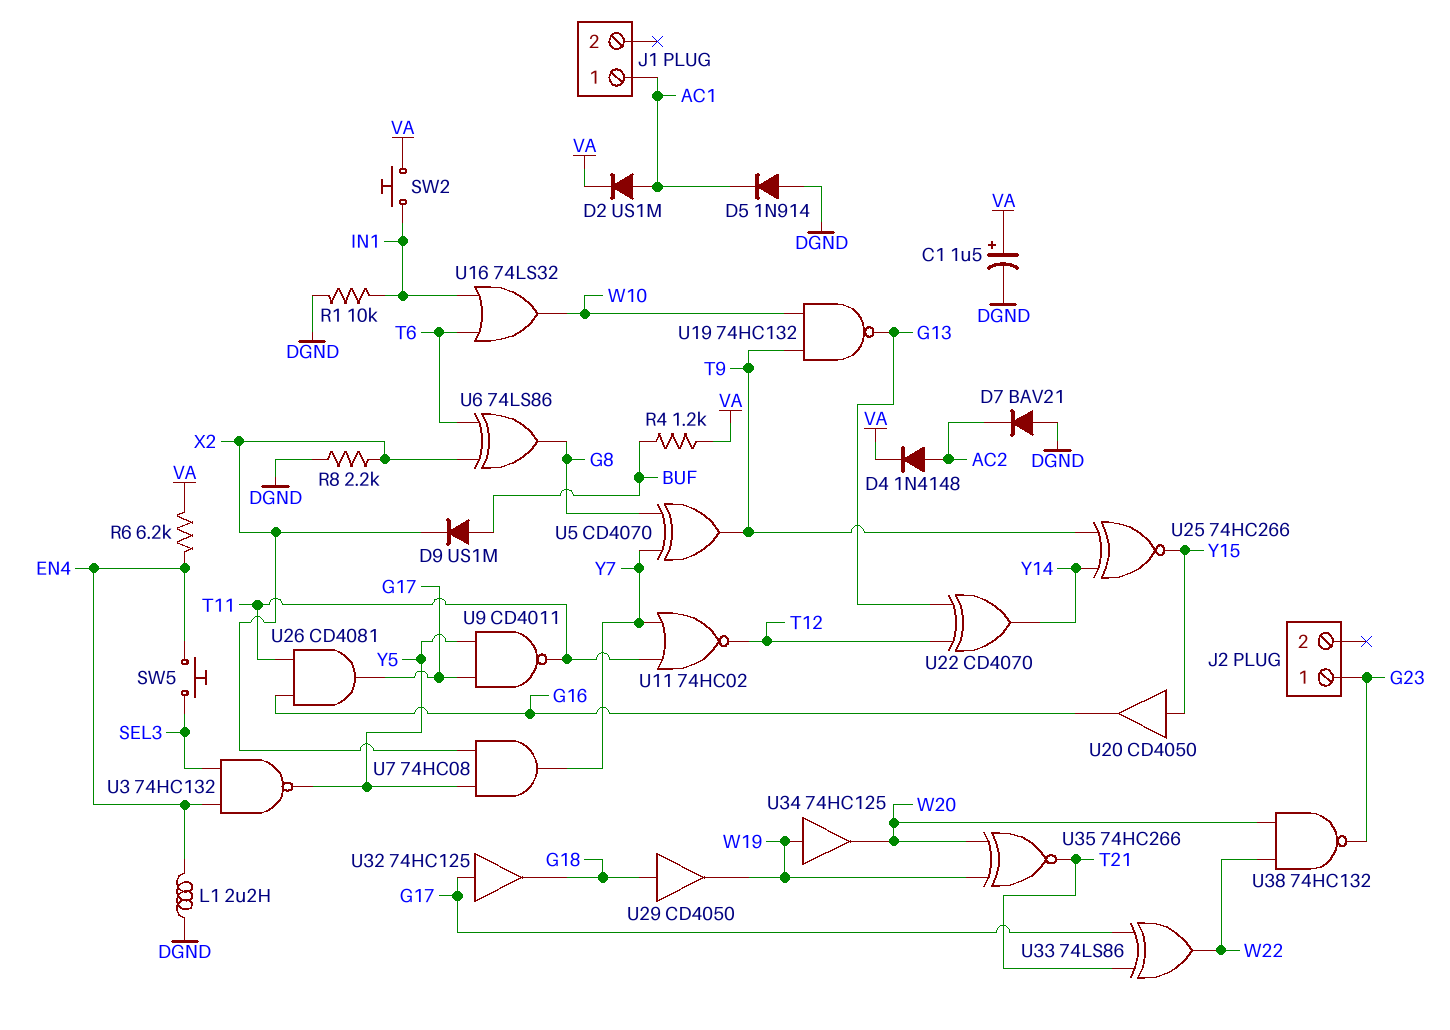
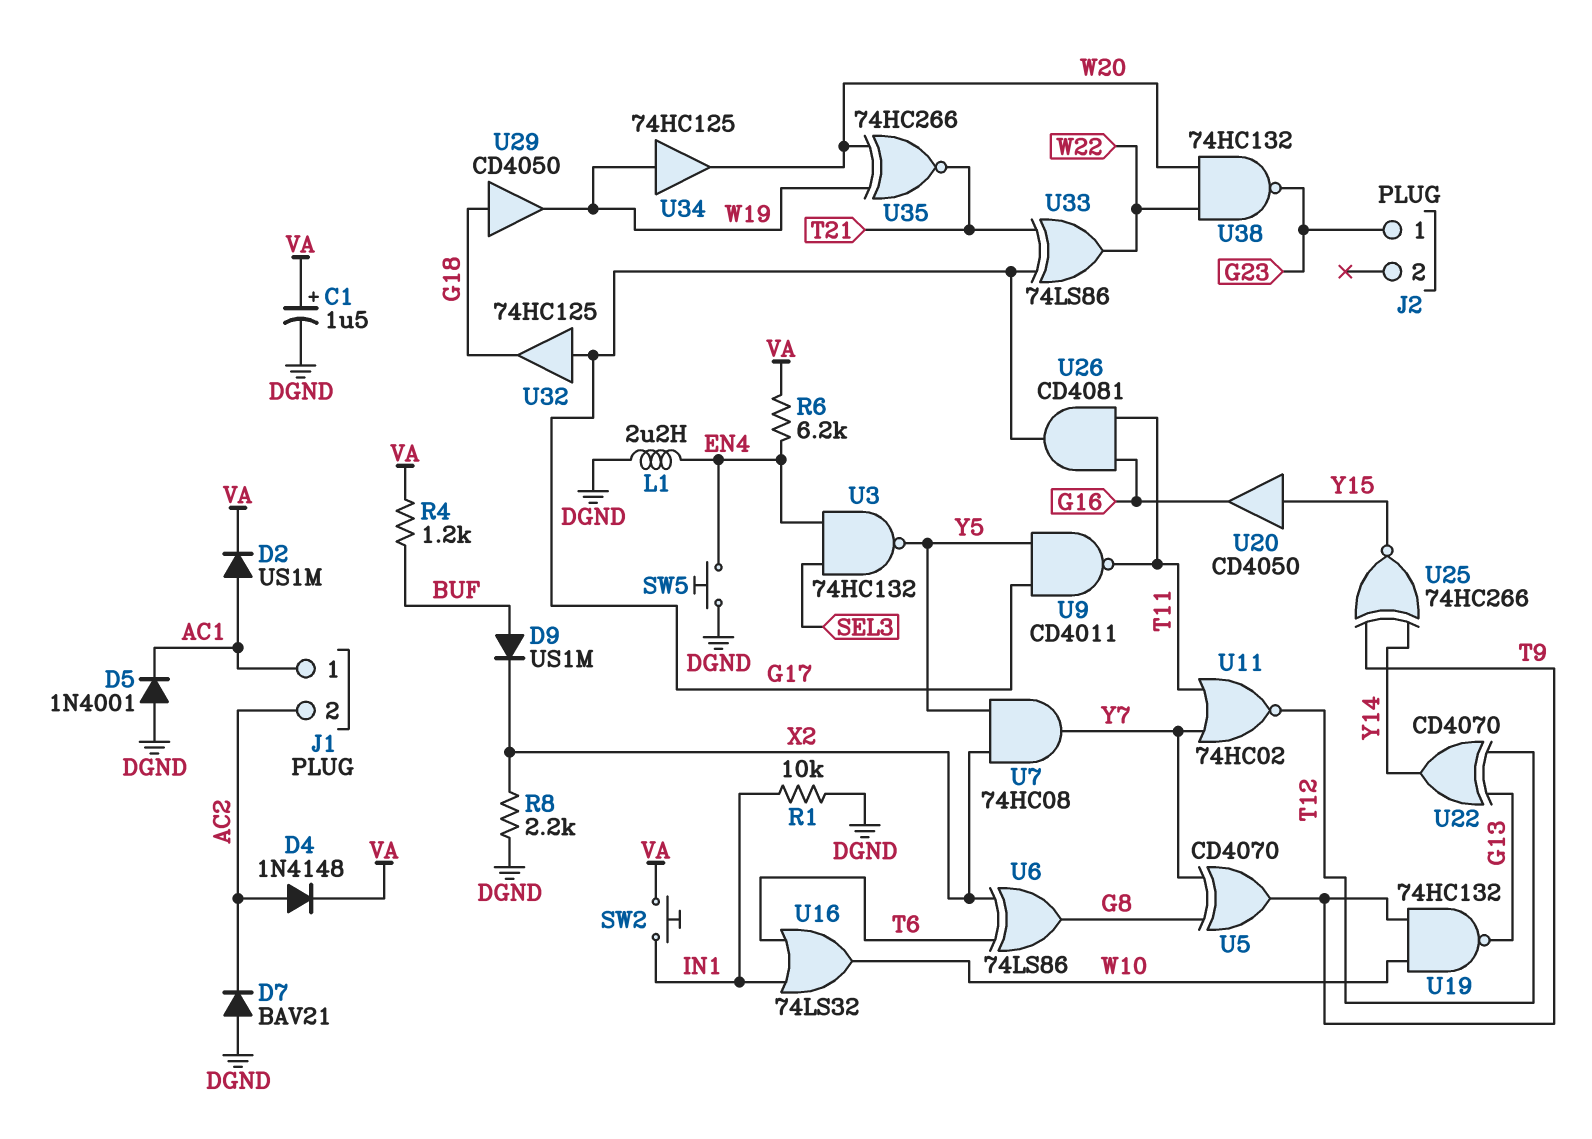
D5: diode 1N914 (A DGND, K AC1) -> diode 1N4001 (A DGND, K AC1)
J1 pin 2: none -> AC2
SW5: button (EN4, SEL3) -> button (DGND, EN4)

